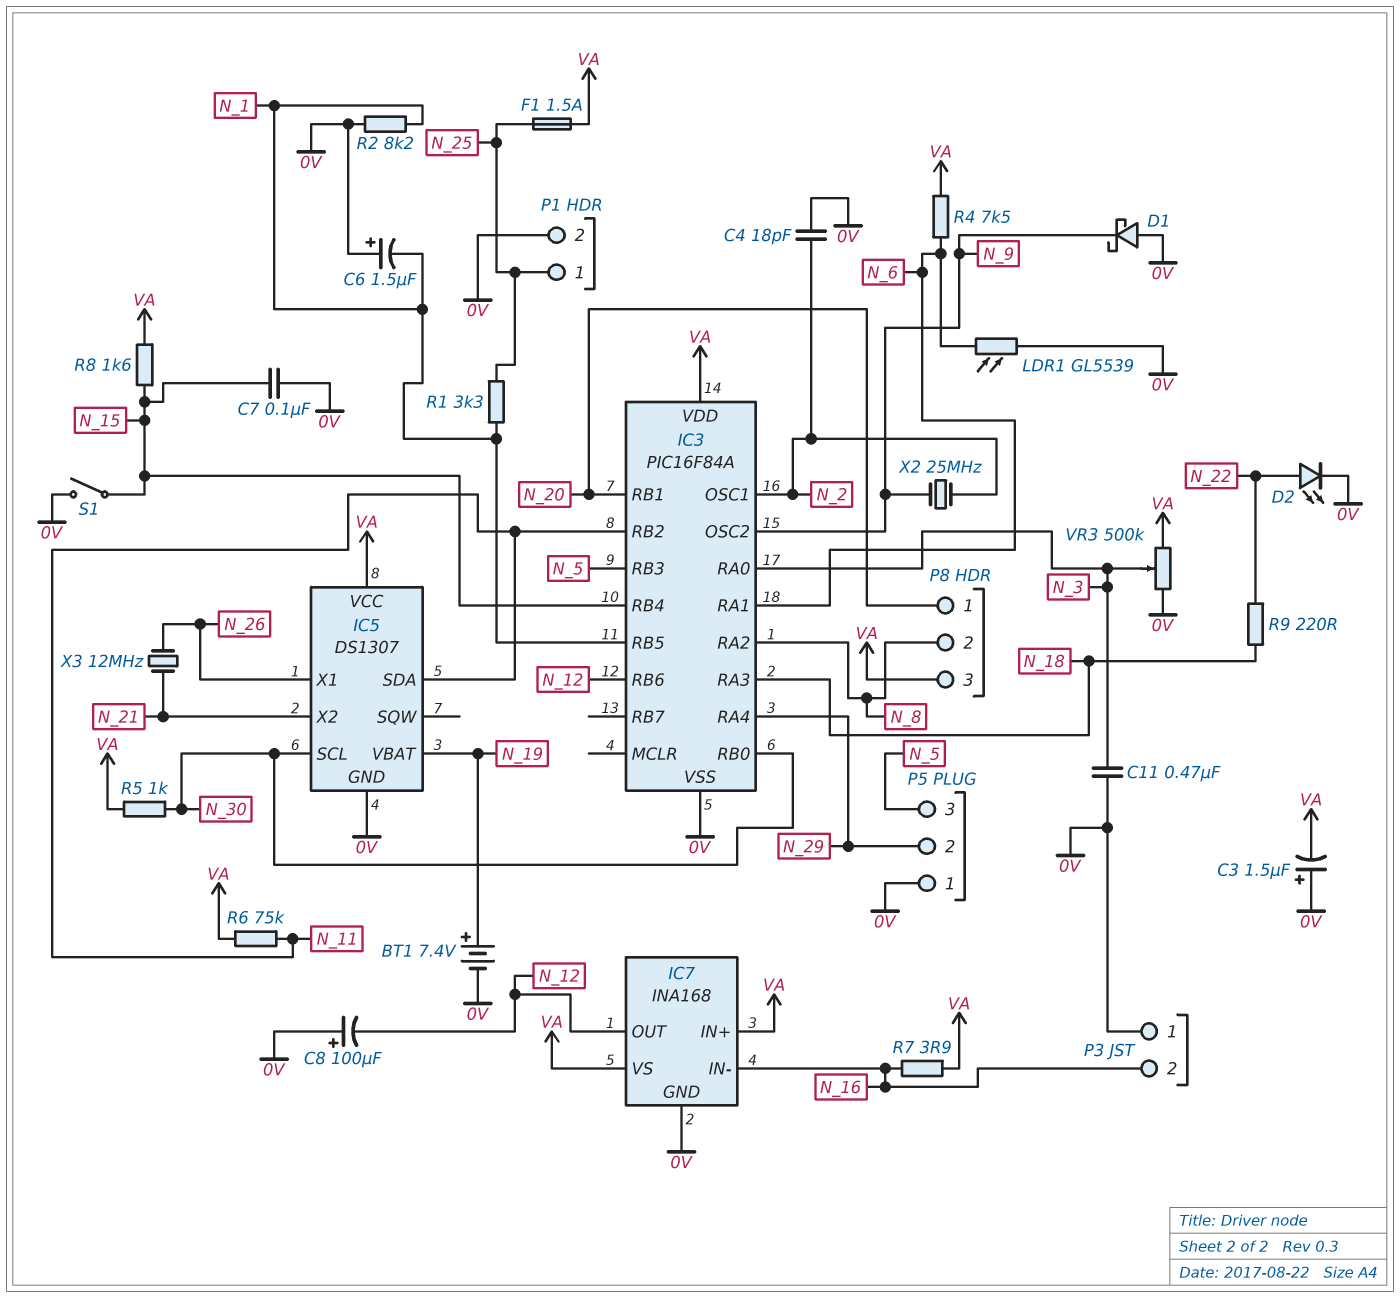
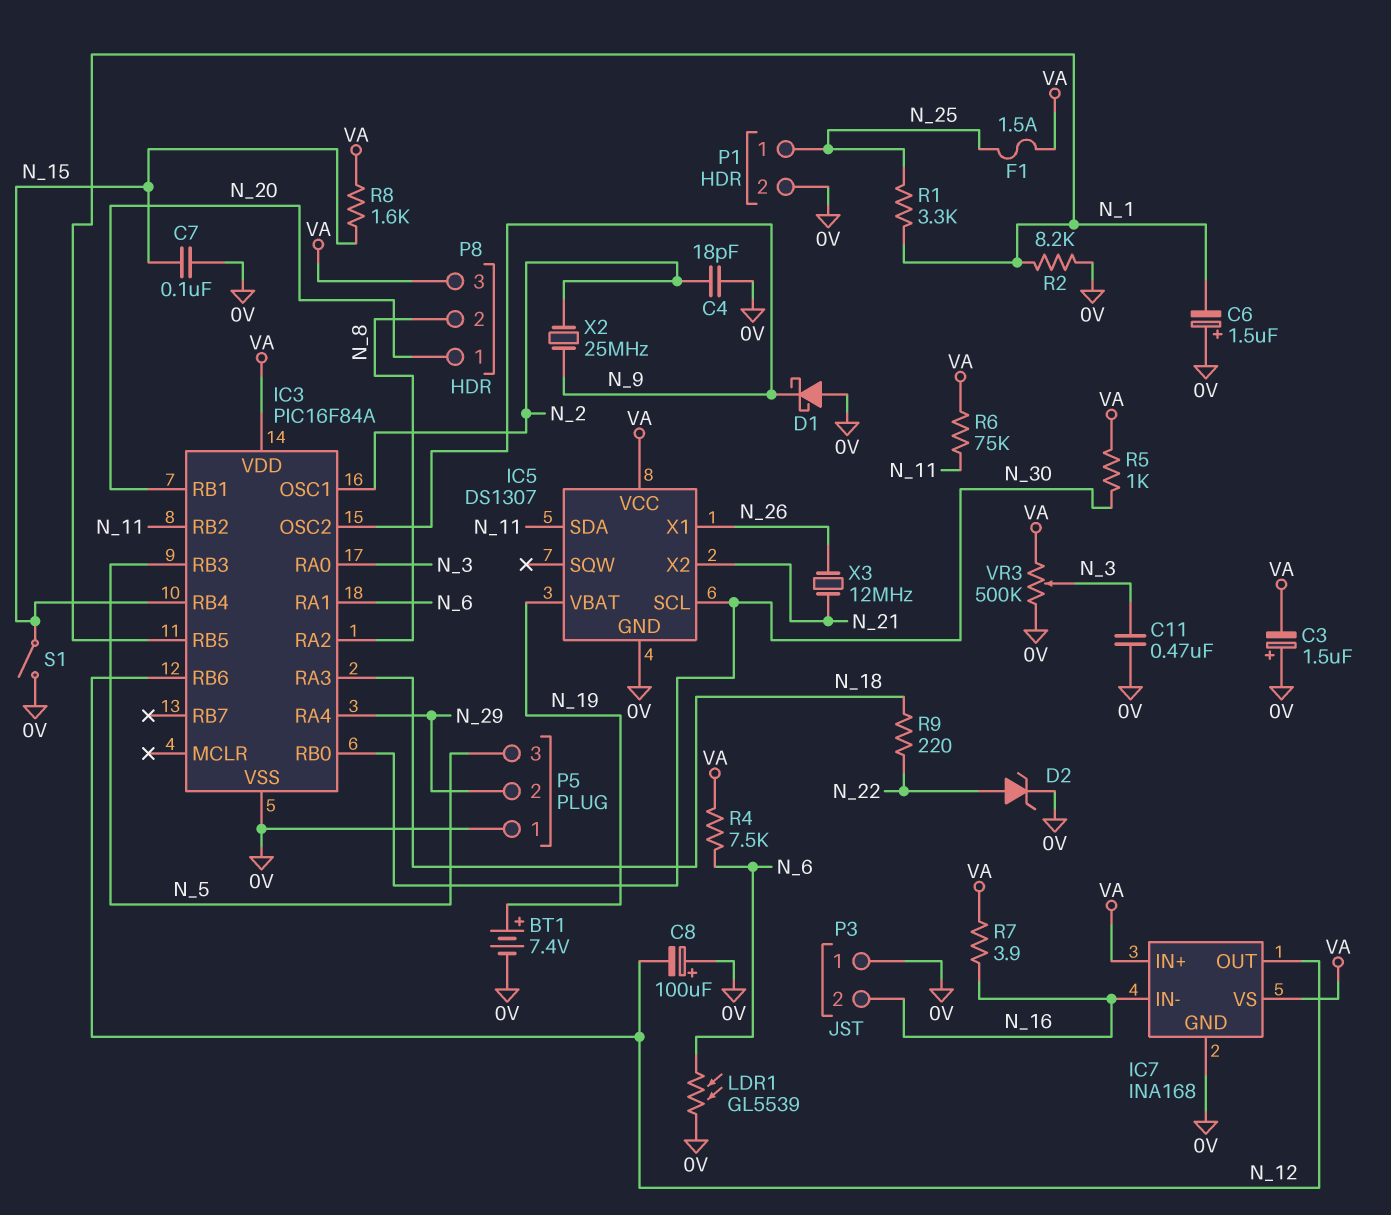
D2: LED (A N_22, K 0V) -> zener (A N_22, K 0V)

